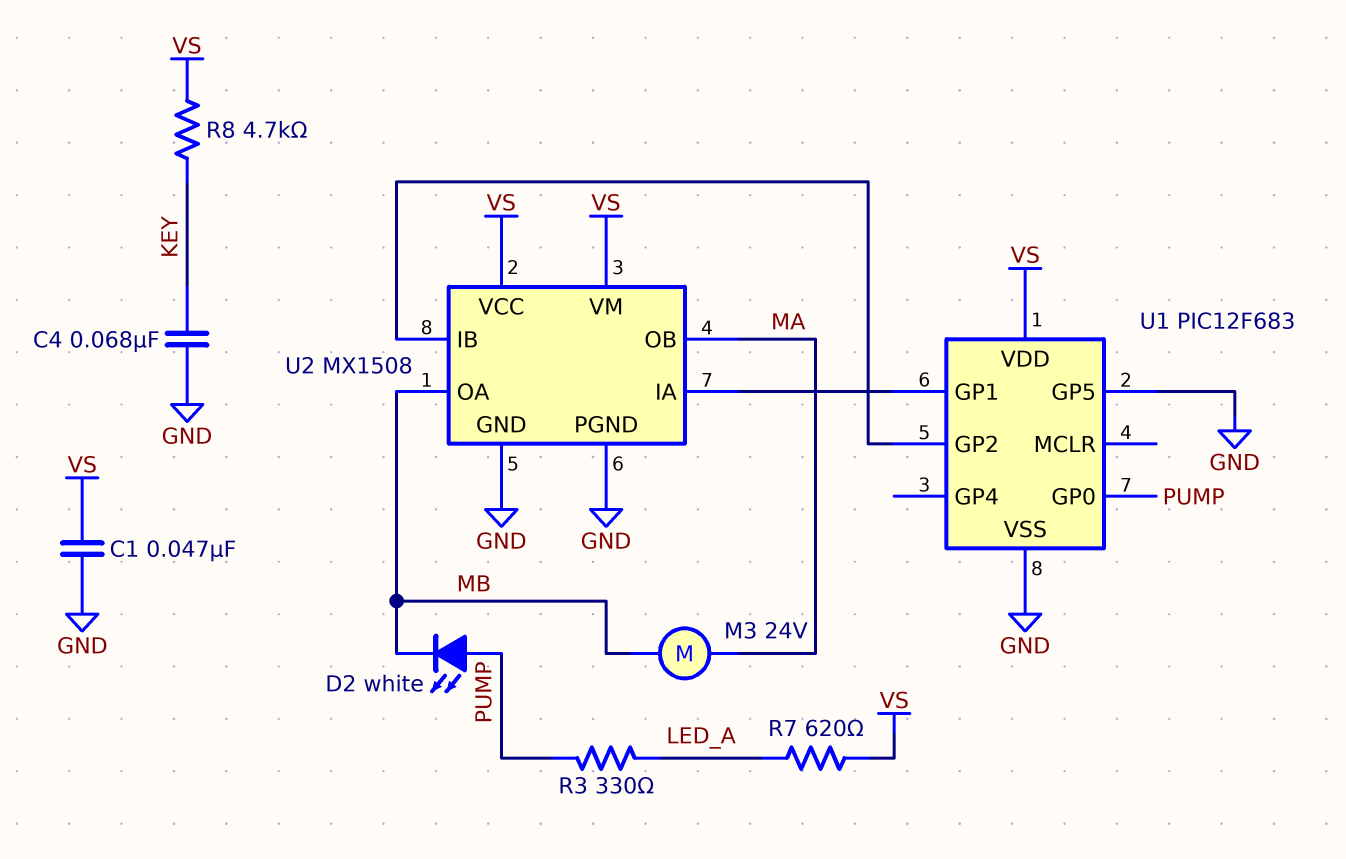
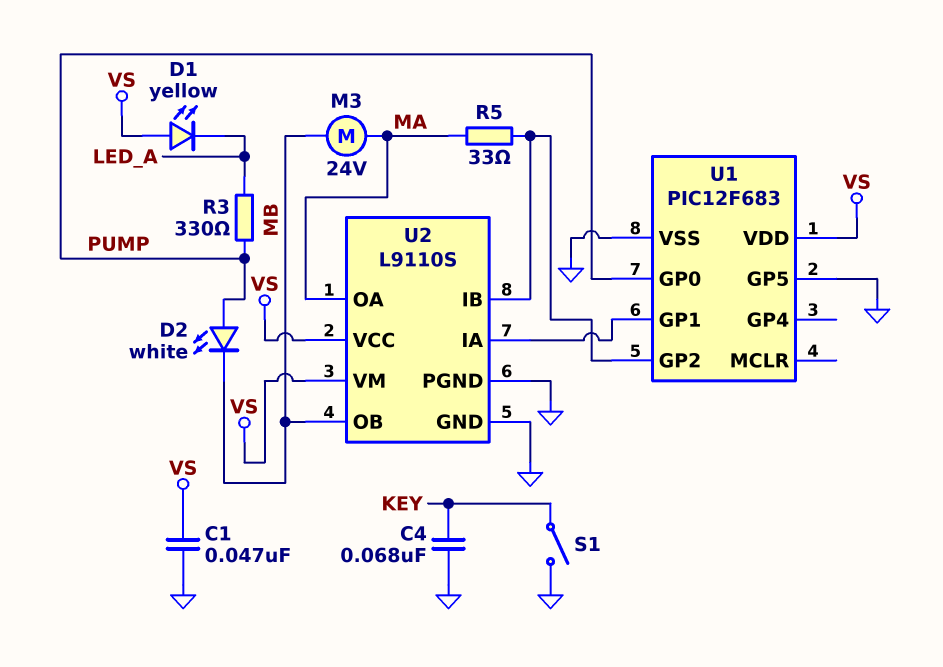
D1: none -> LED yellow (A VS, K LED_A)
R5: none -> 33 (MA, U1/GP2)
R7: 620 (LED_A, VS) -> none
R8: 4.7k (KEY, VS) -> none
S1: none -> switch (GND, KEY)
U2: MX1508 -> L9110S
U2 pin OA: MB -> MA
U2 pin OB: MA -> MB

